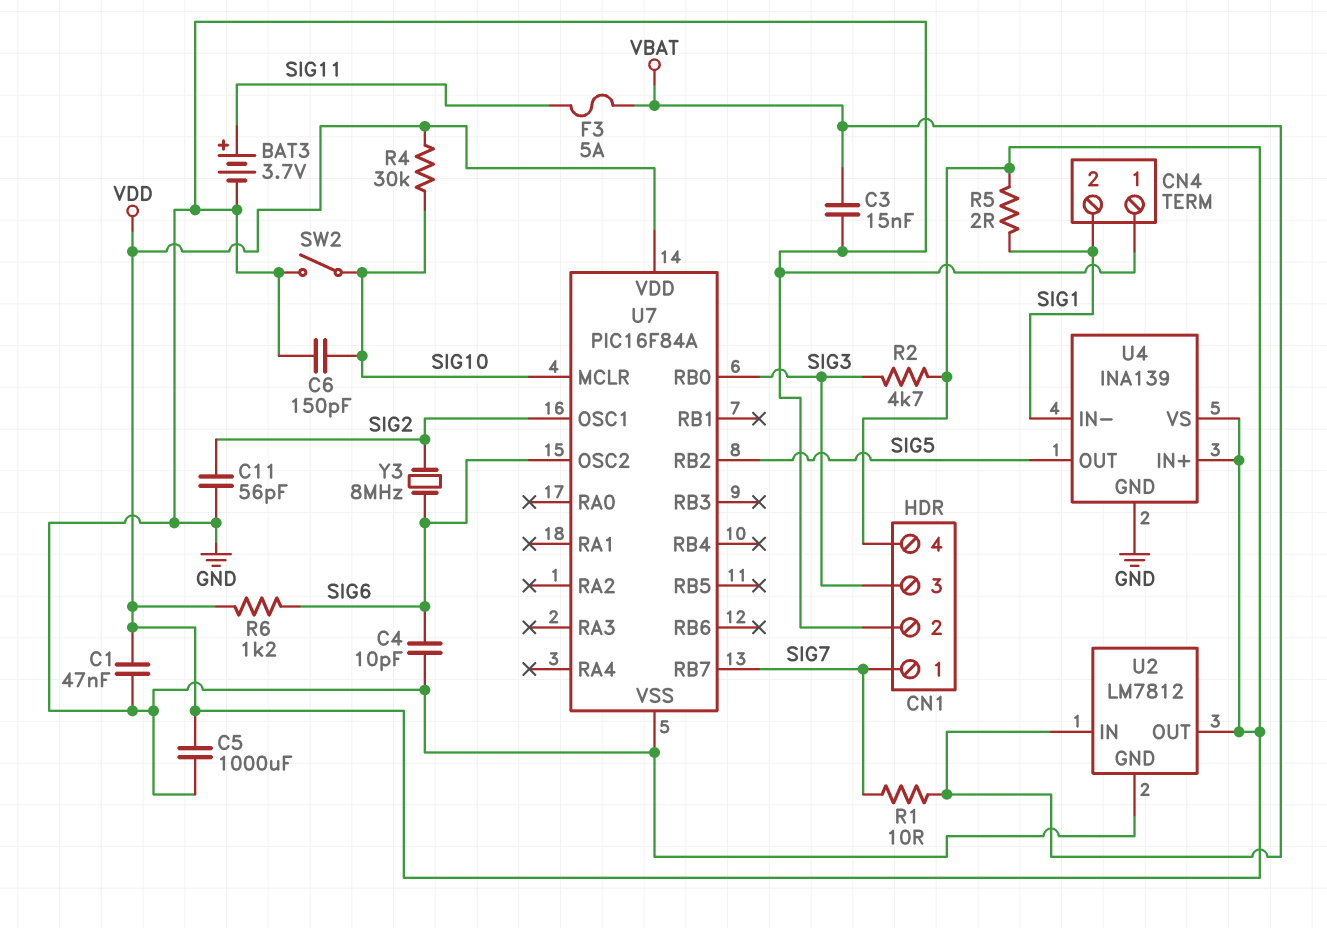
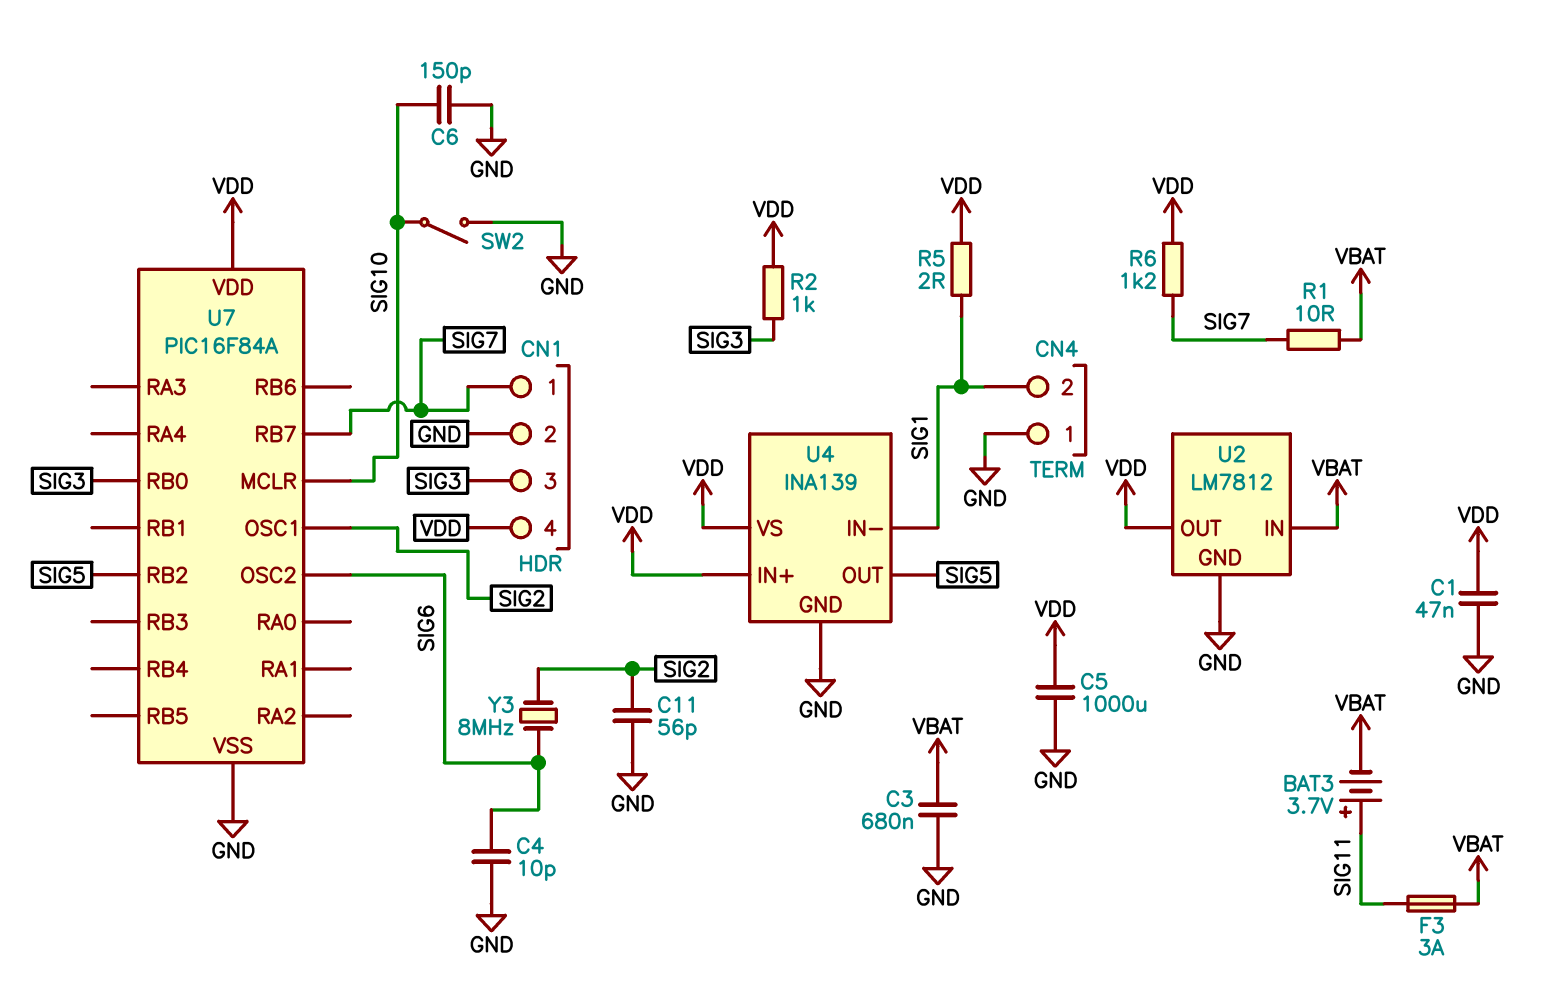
BAT3: 3.7V (plus SIG11, minus GND) -> 3.7V (plus SIG11, minus VBAT)
C3: 15nF (GND, VBAT) -> 680nF (GND, VBAT)
F3: 5A (SIG11, VBAT) -> 3A (SIG11, VBAT)
R2: 4.7k (SIG3, VDD) -> 1k (SIG3, VDD)
R4: 30k (SIG10, VDD) -> none
R6: 1.2k (SIG6, VDD) -> 1.2k (SIG7, VDD)

